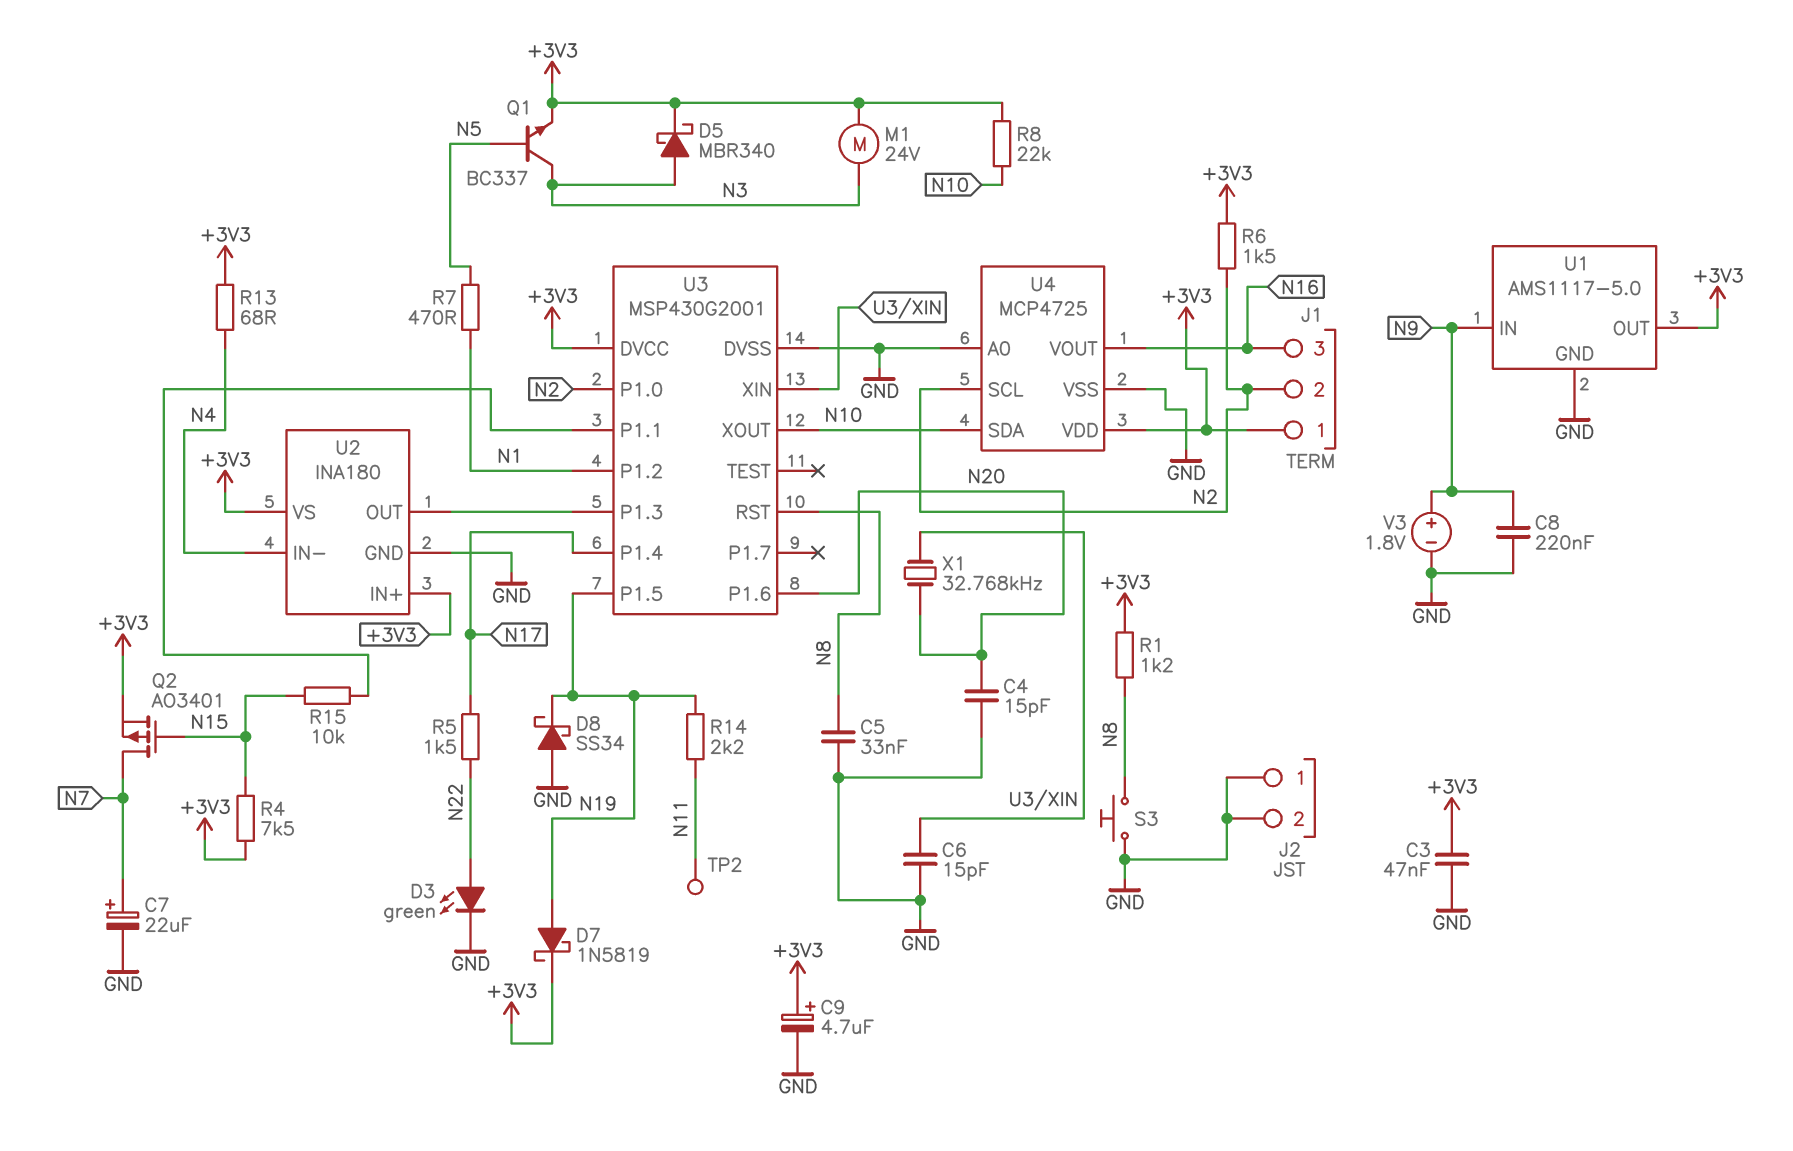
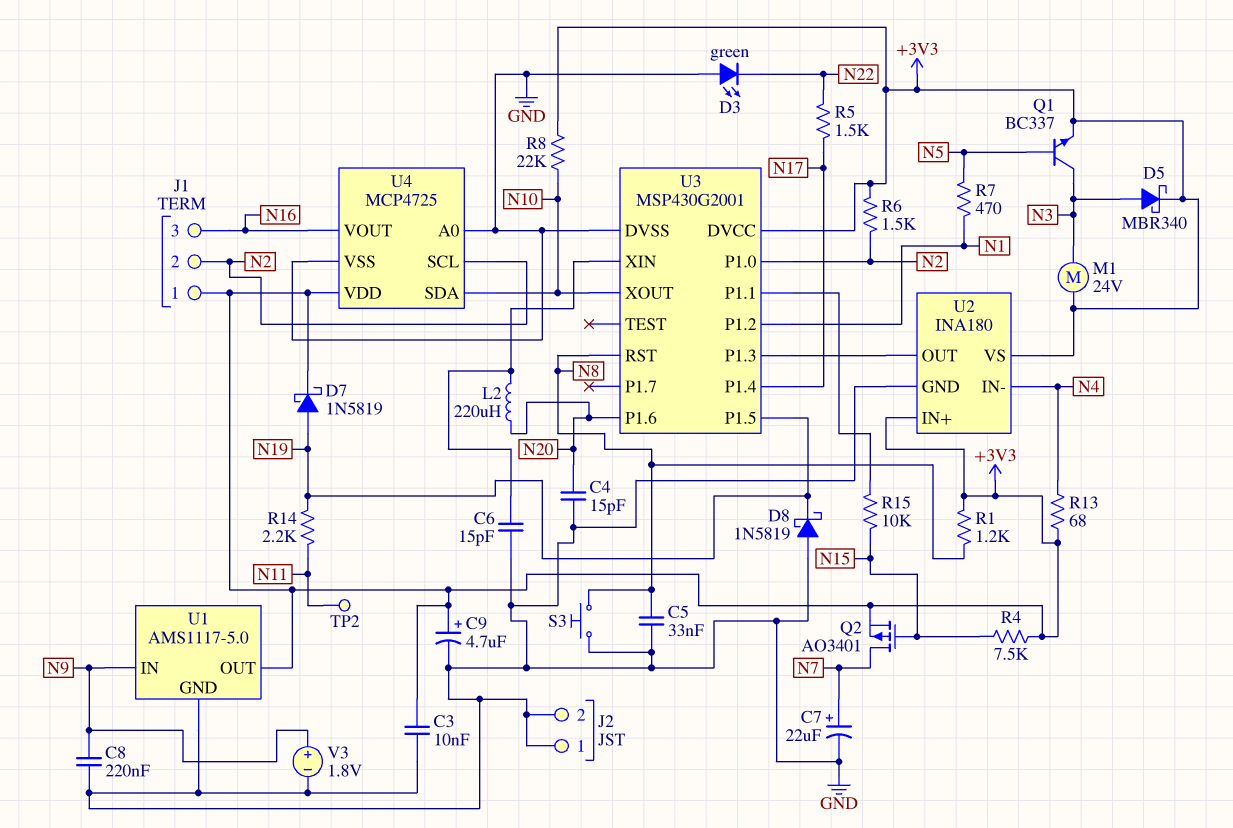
C3: 47nF (+3V3, GND) -> 10nF (+3V3, GND)
D3: LED green (A N22, K GND) -> LED green (A GND, K N22)
D8: schottky SS34 (A GND, K N19) -> schottky 1N5819 (A GND, K N19)
L2: none -> 220uH (N20, U3/XIN)
X1: 32.768kHz (N20, U3/XIN) -> none

